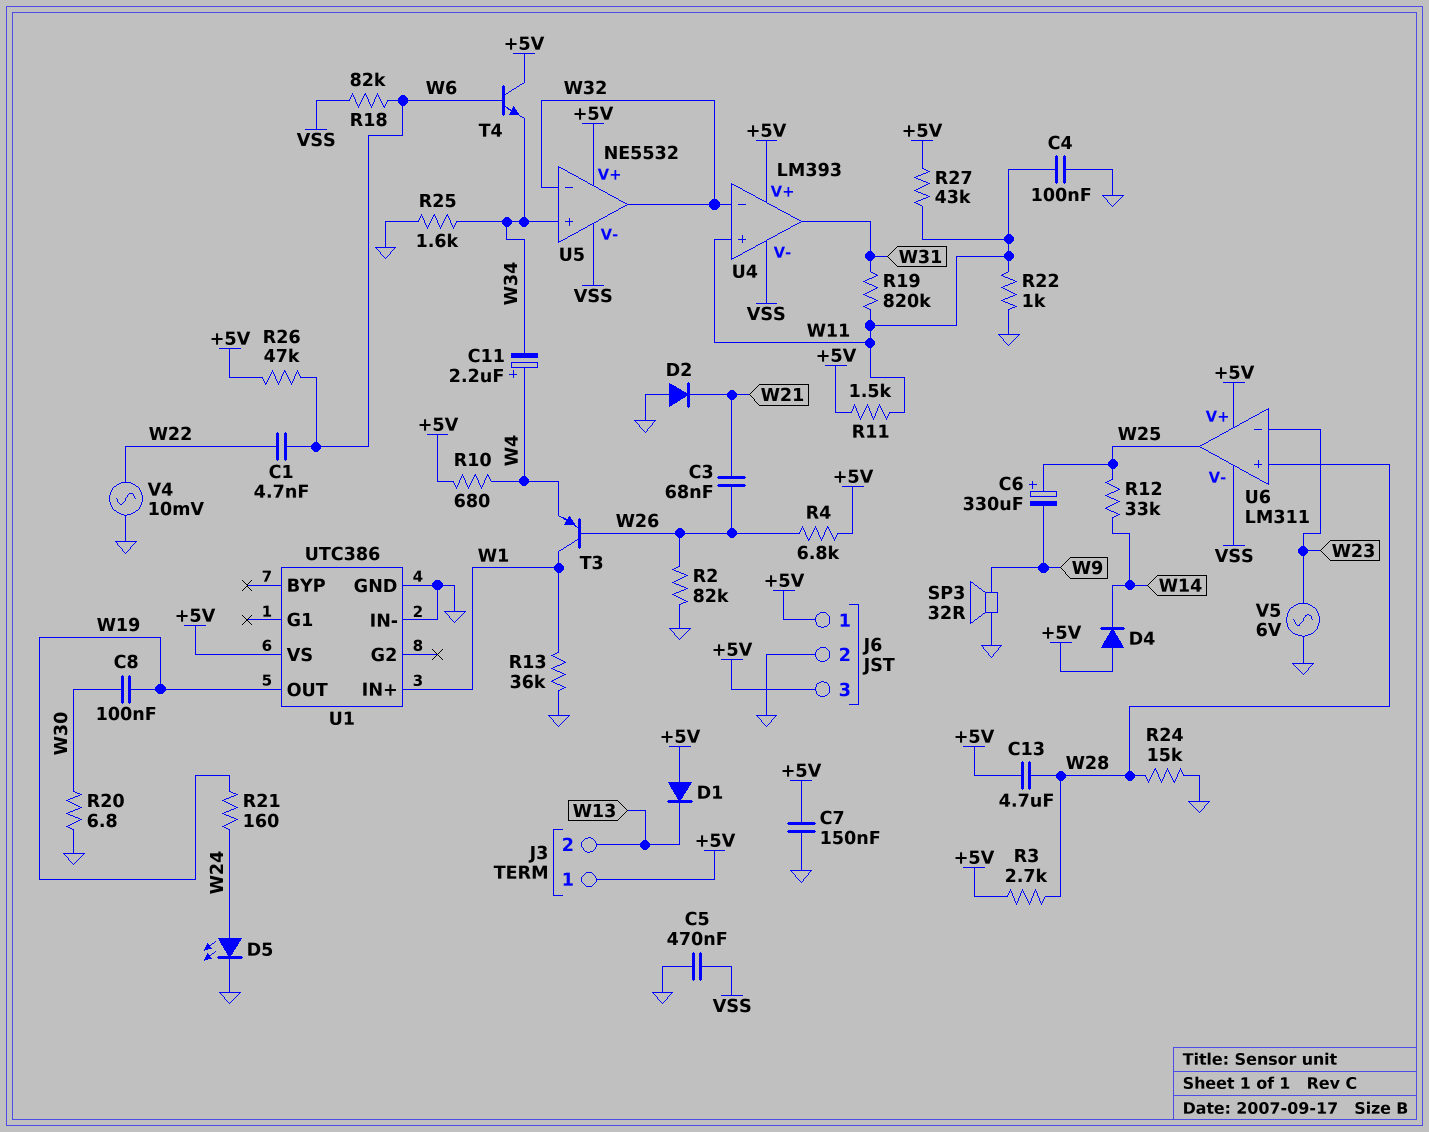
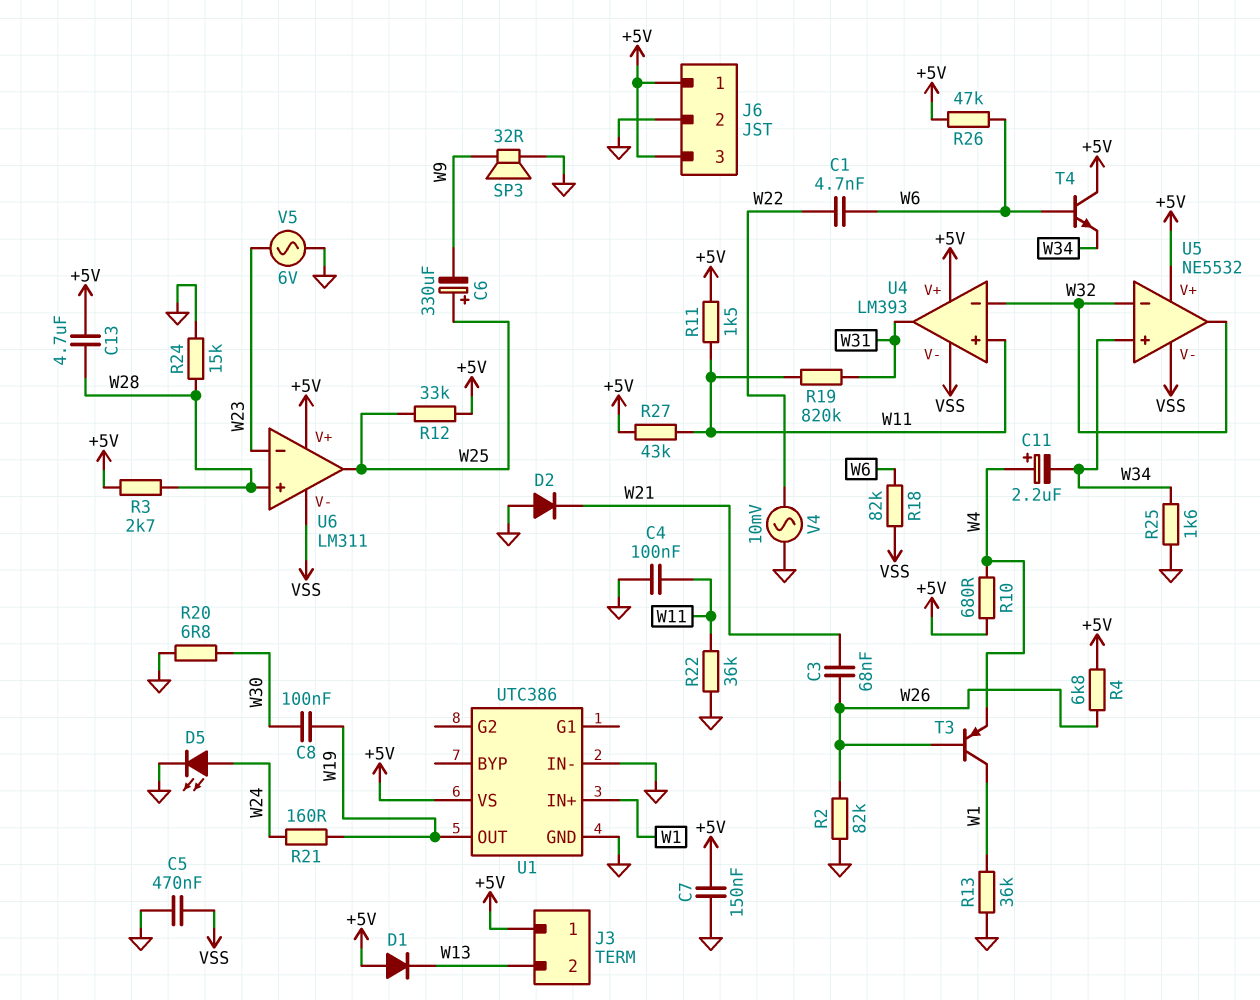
D4: diode (A +5V, K W14) -> none
R12: 33k (W14, W25) -> 33k (+5V, W25)
R22: 1k (GND, W11) -> 36k (GND, W11)

